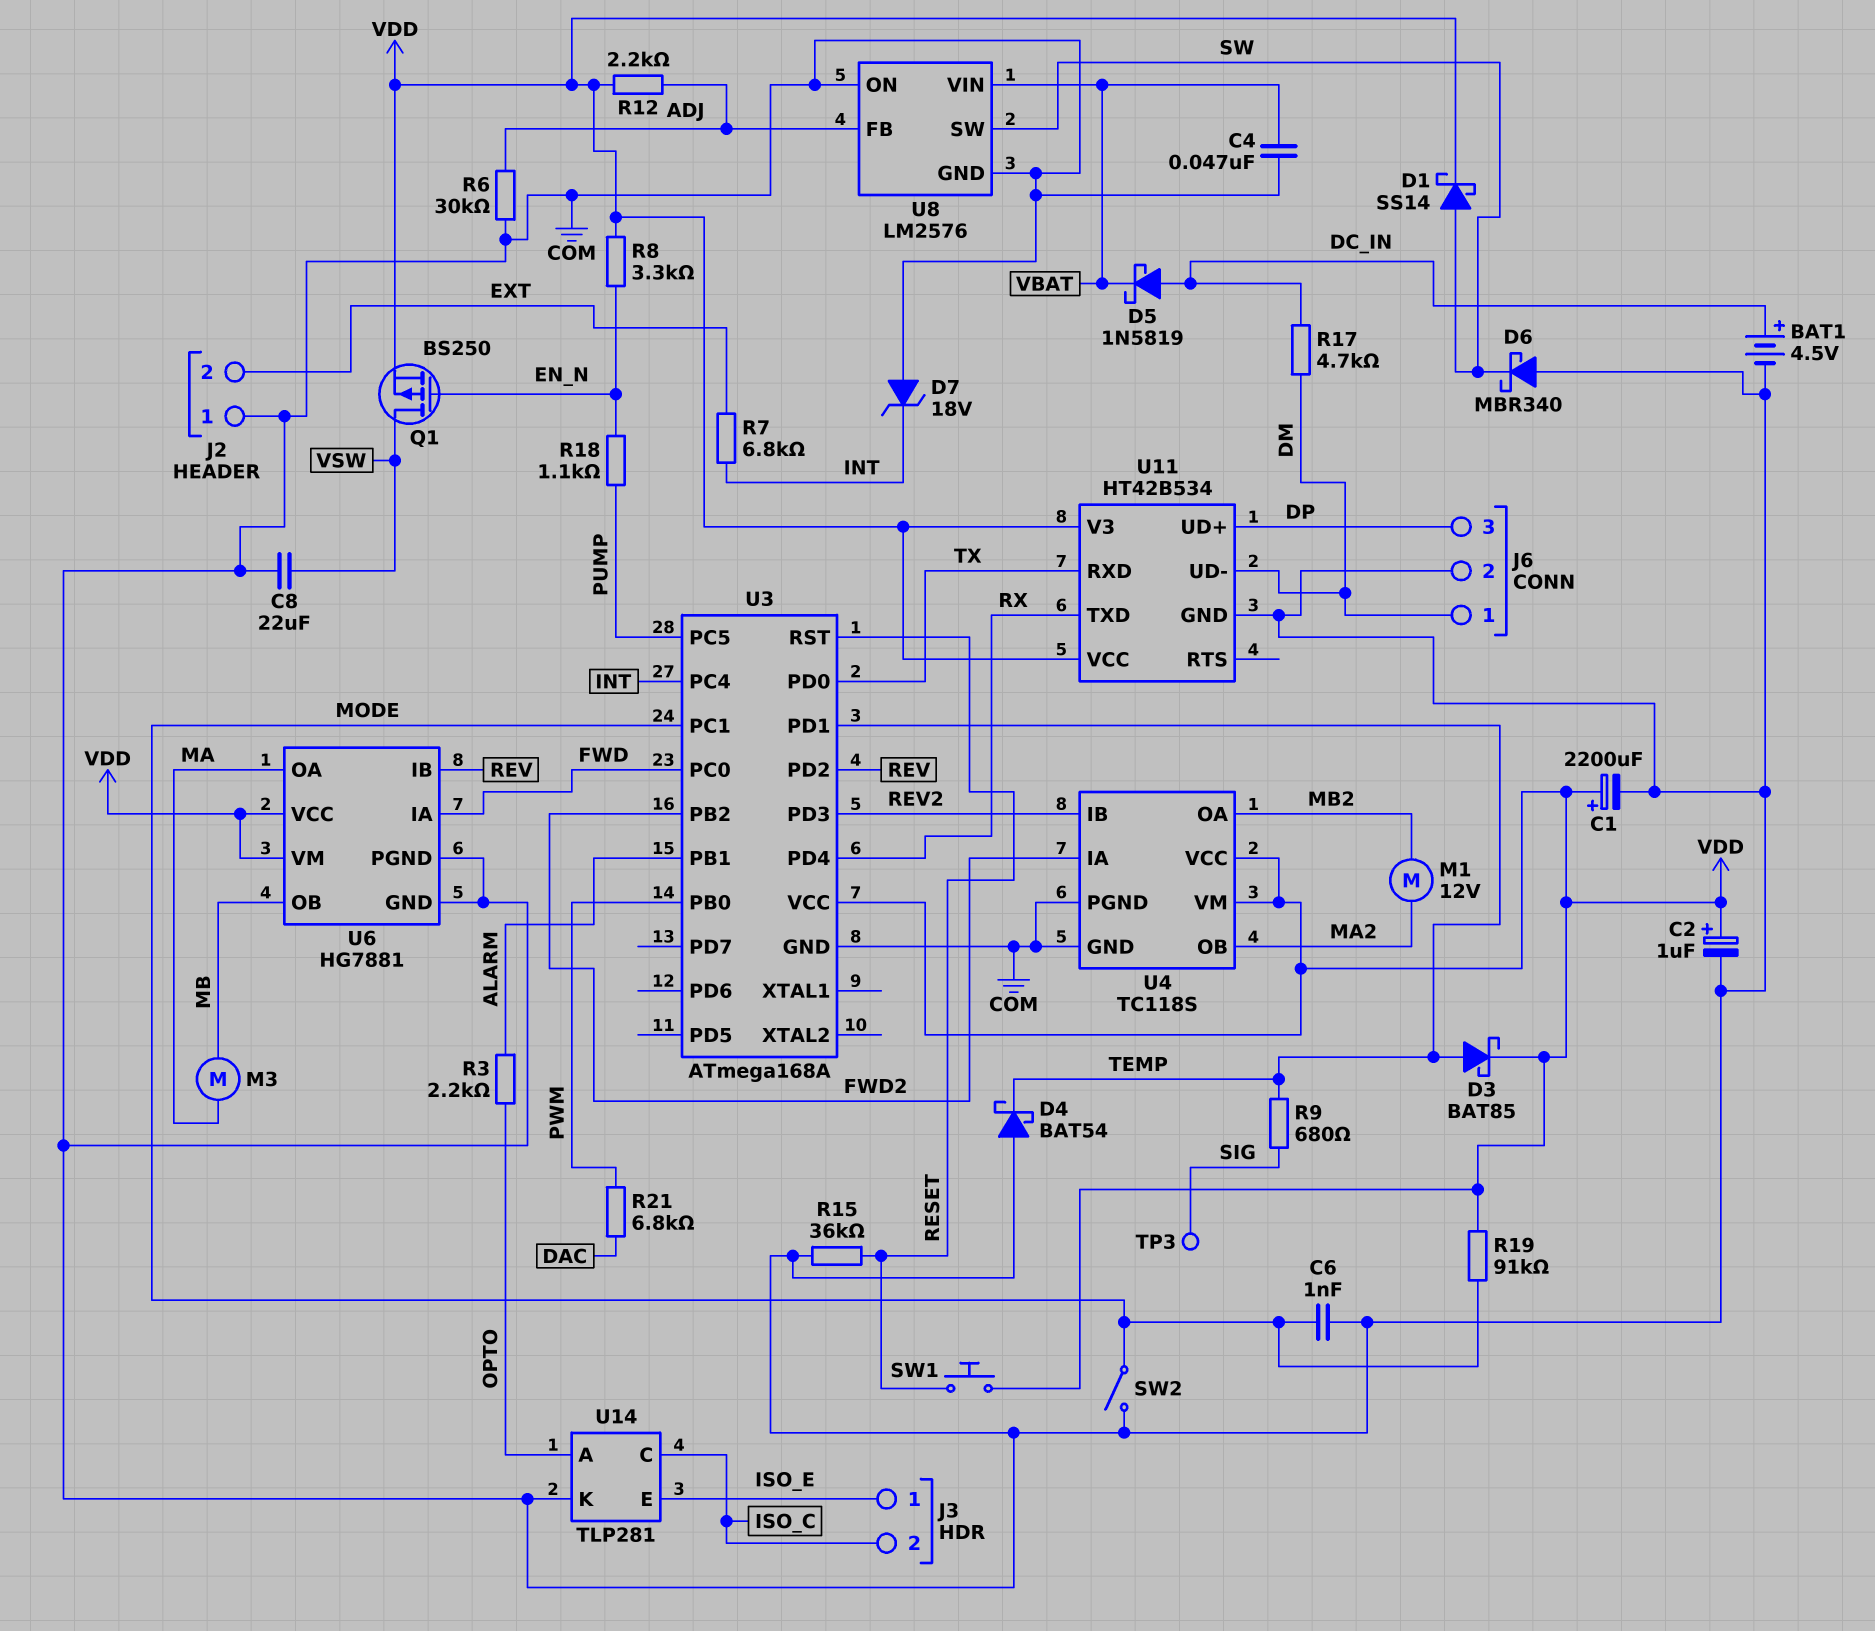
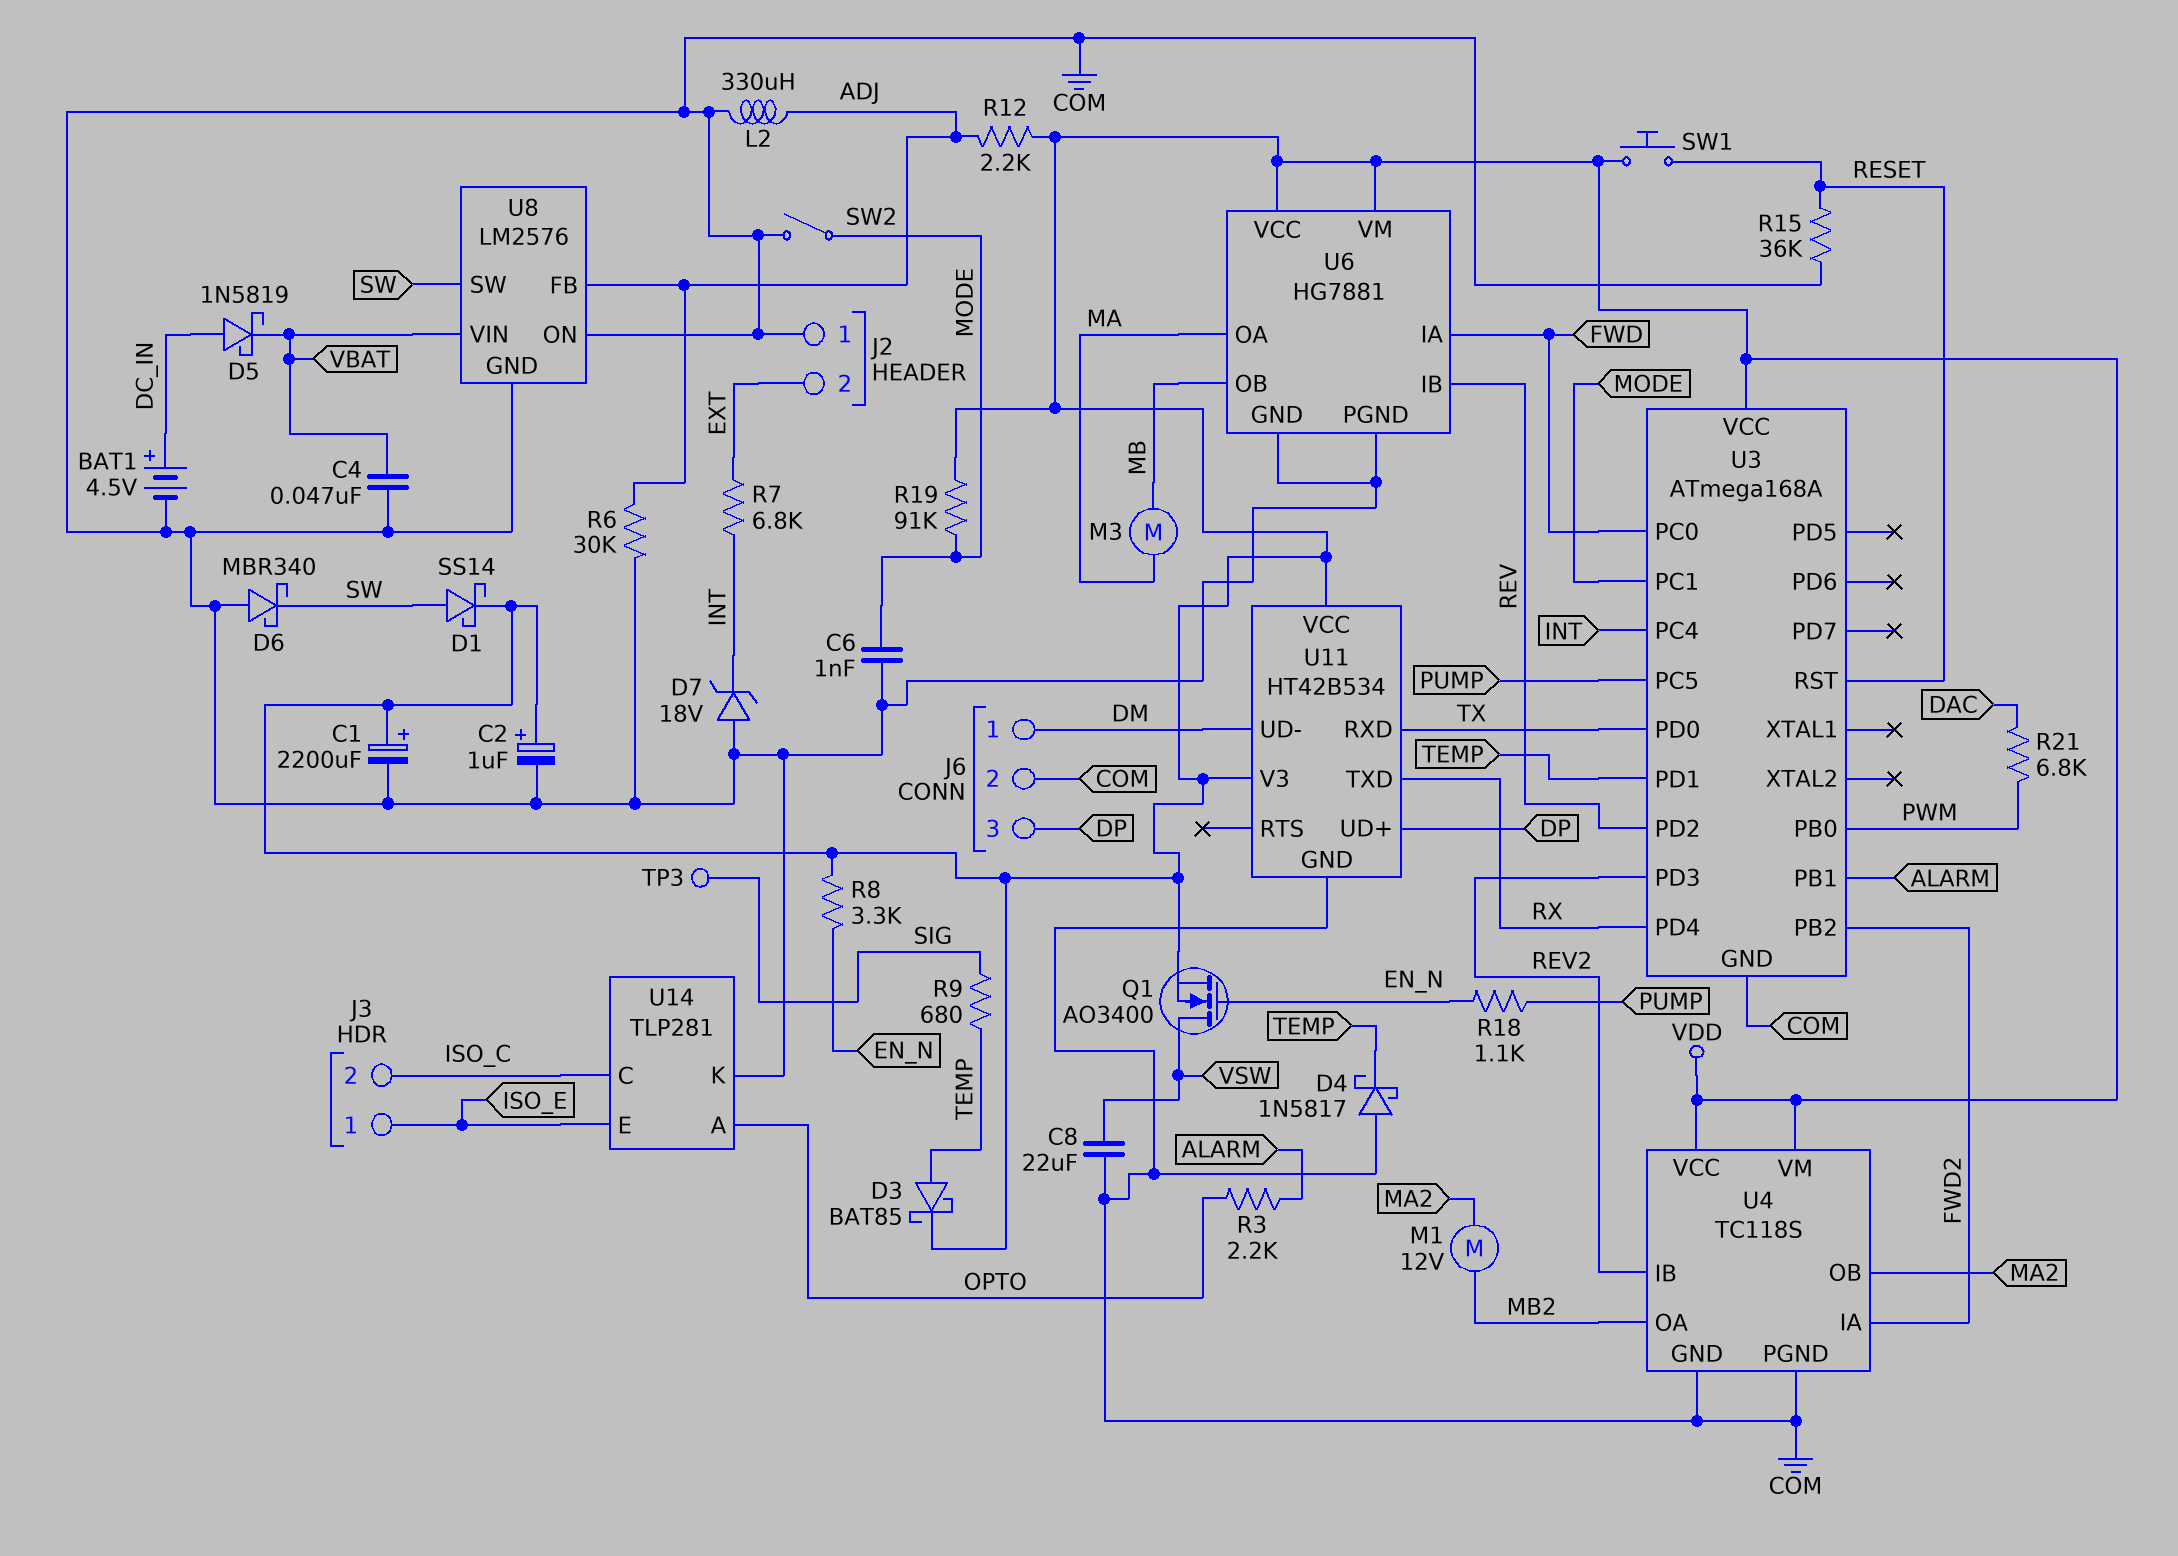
D4: schottky BAT54 (A COM, K TEMP) -> schottky 1N5817 (A COM, K TEMP)
L2: none -> 330uH (ADJ, COM)
Q1: PMOS BS250 (G EN_N, D VSW, S VDD) -> NMOS AO3400 (G EN_N, D VSW, S VDD)
R17: 4.7k (DC_IN, DM) -> none

